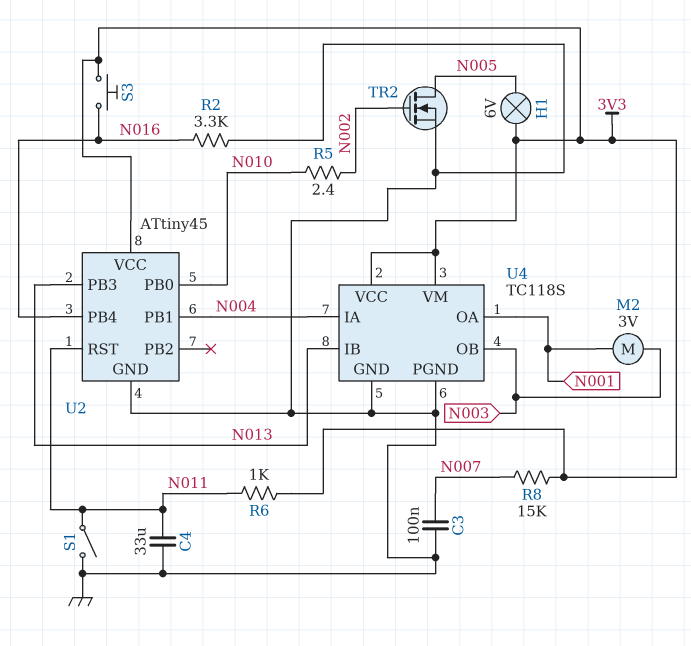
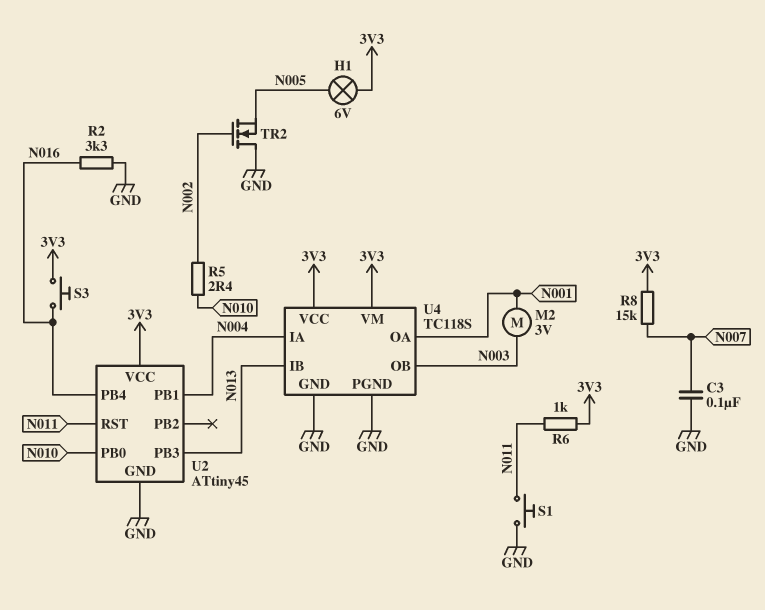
C4: 33uF (GND, N011) -> none
S1: switch (GND, N011) -> button (GND, N011)
TR2: NMOS (G N002, D N005, S GND) -> NMOS (G N002, D GND, S N005)

